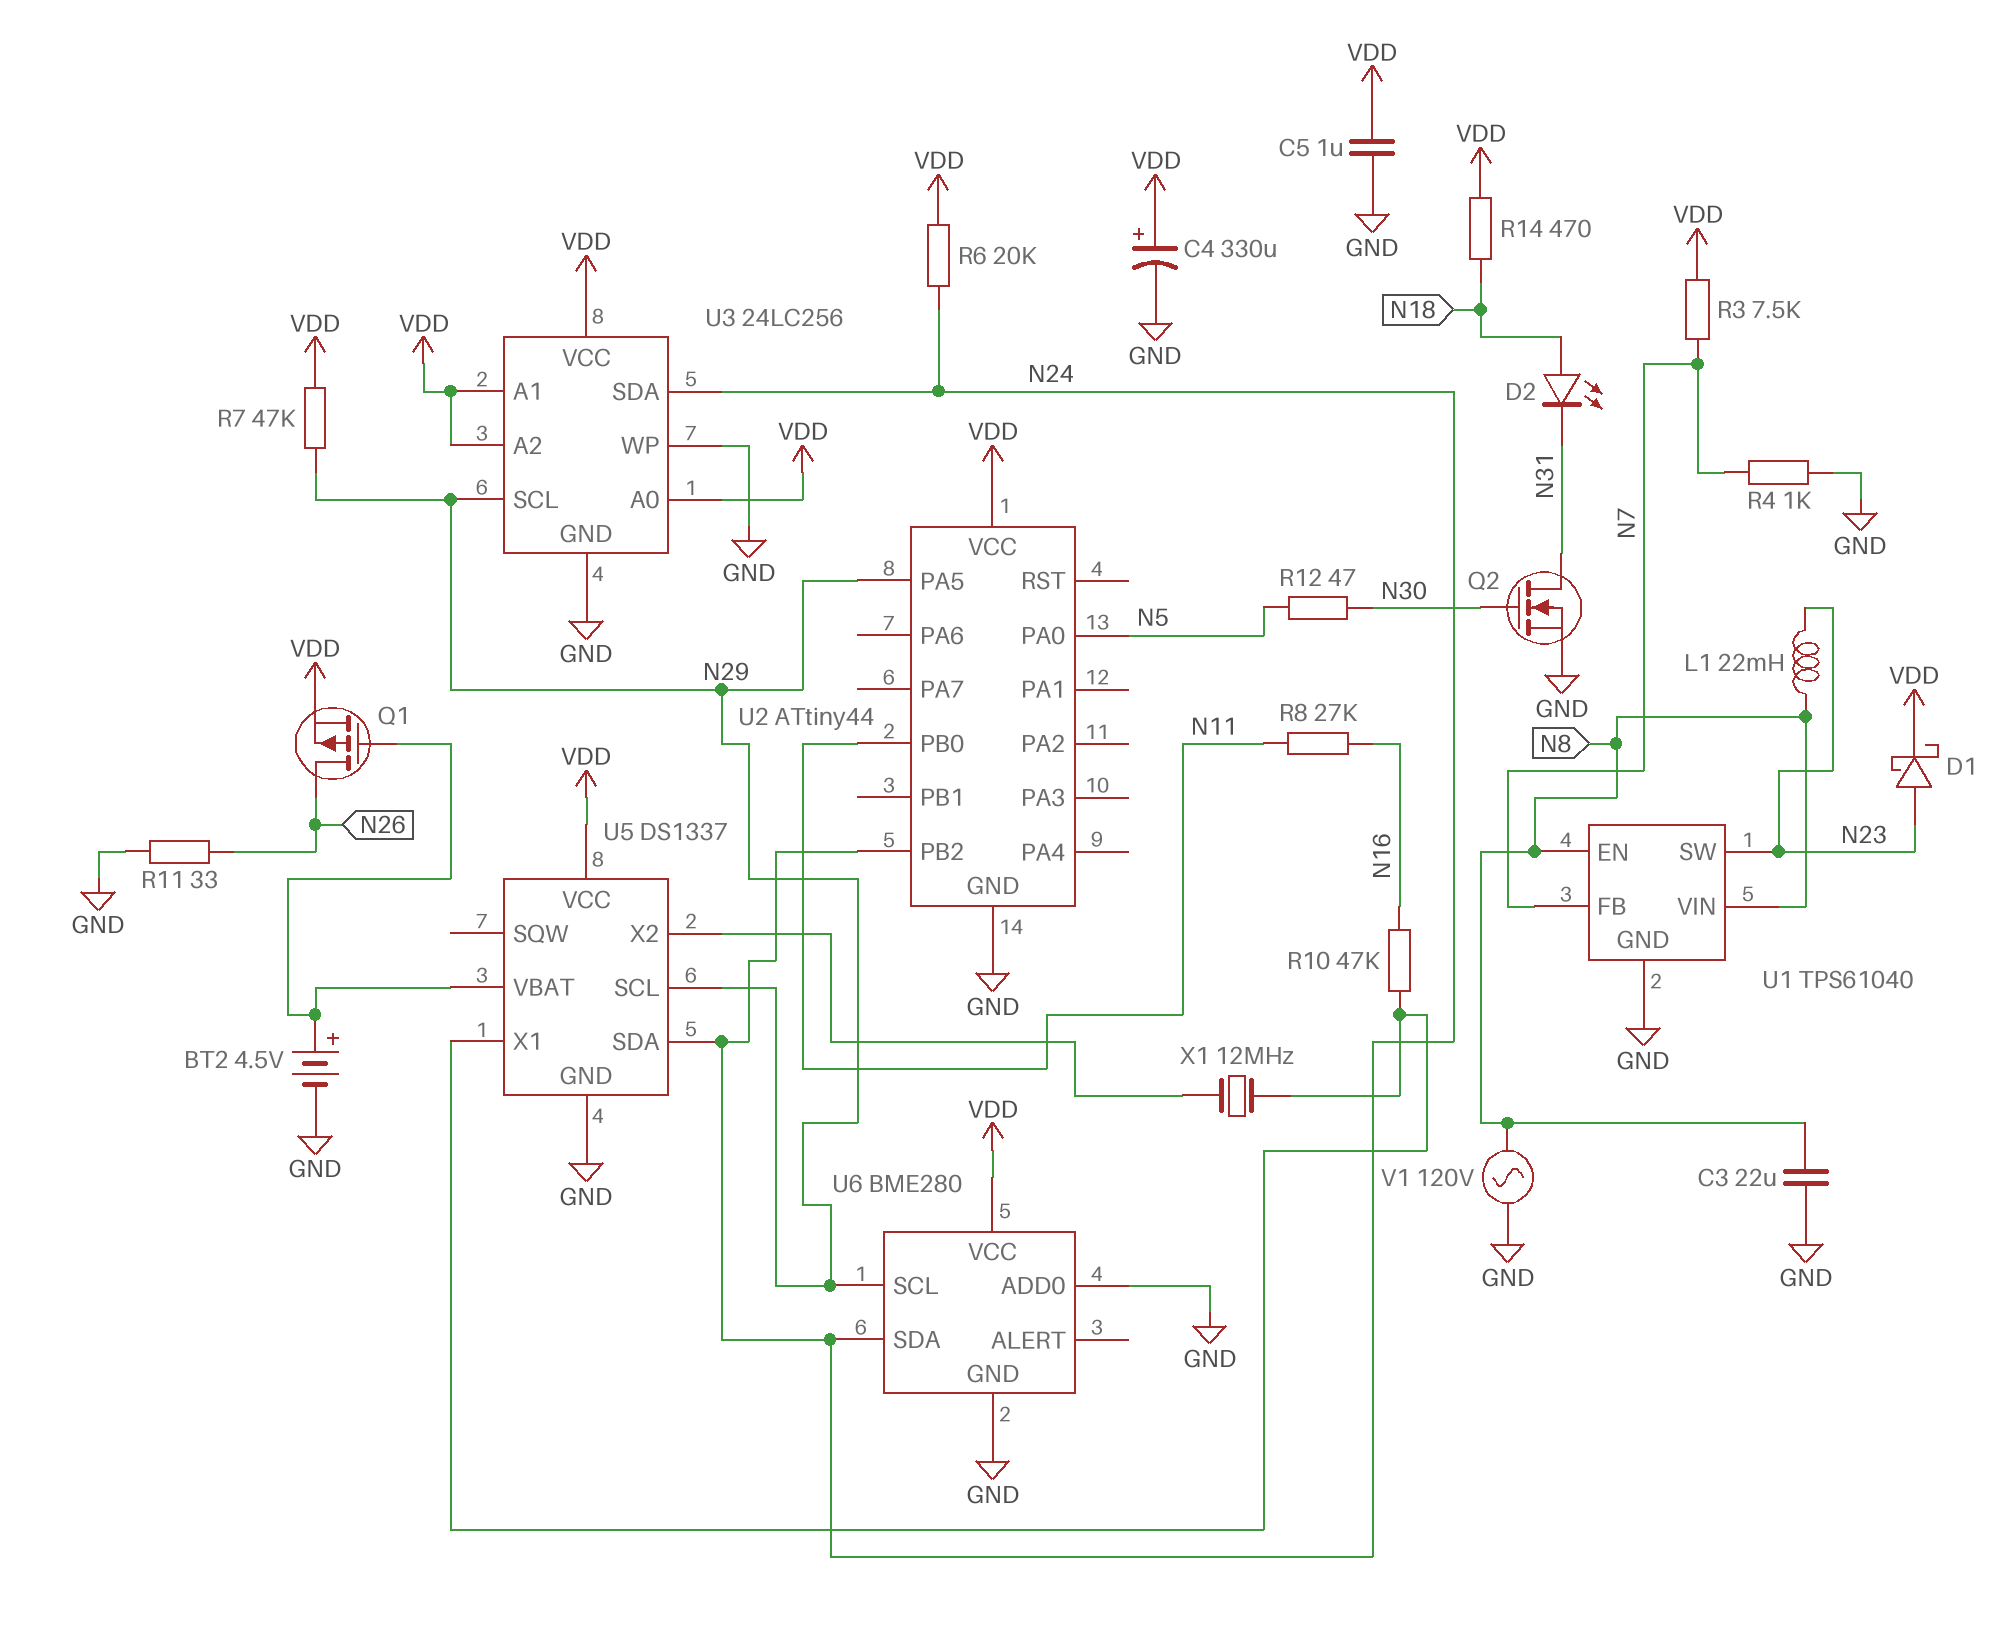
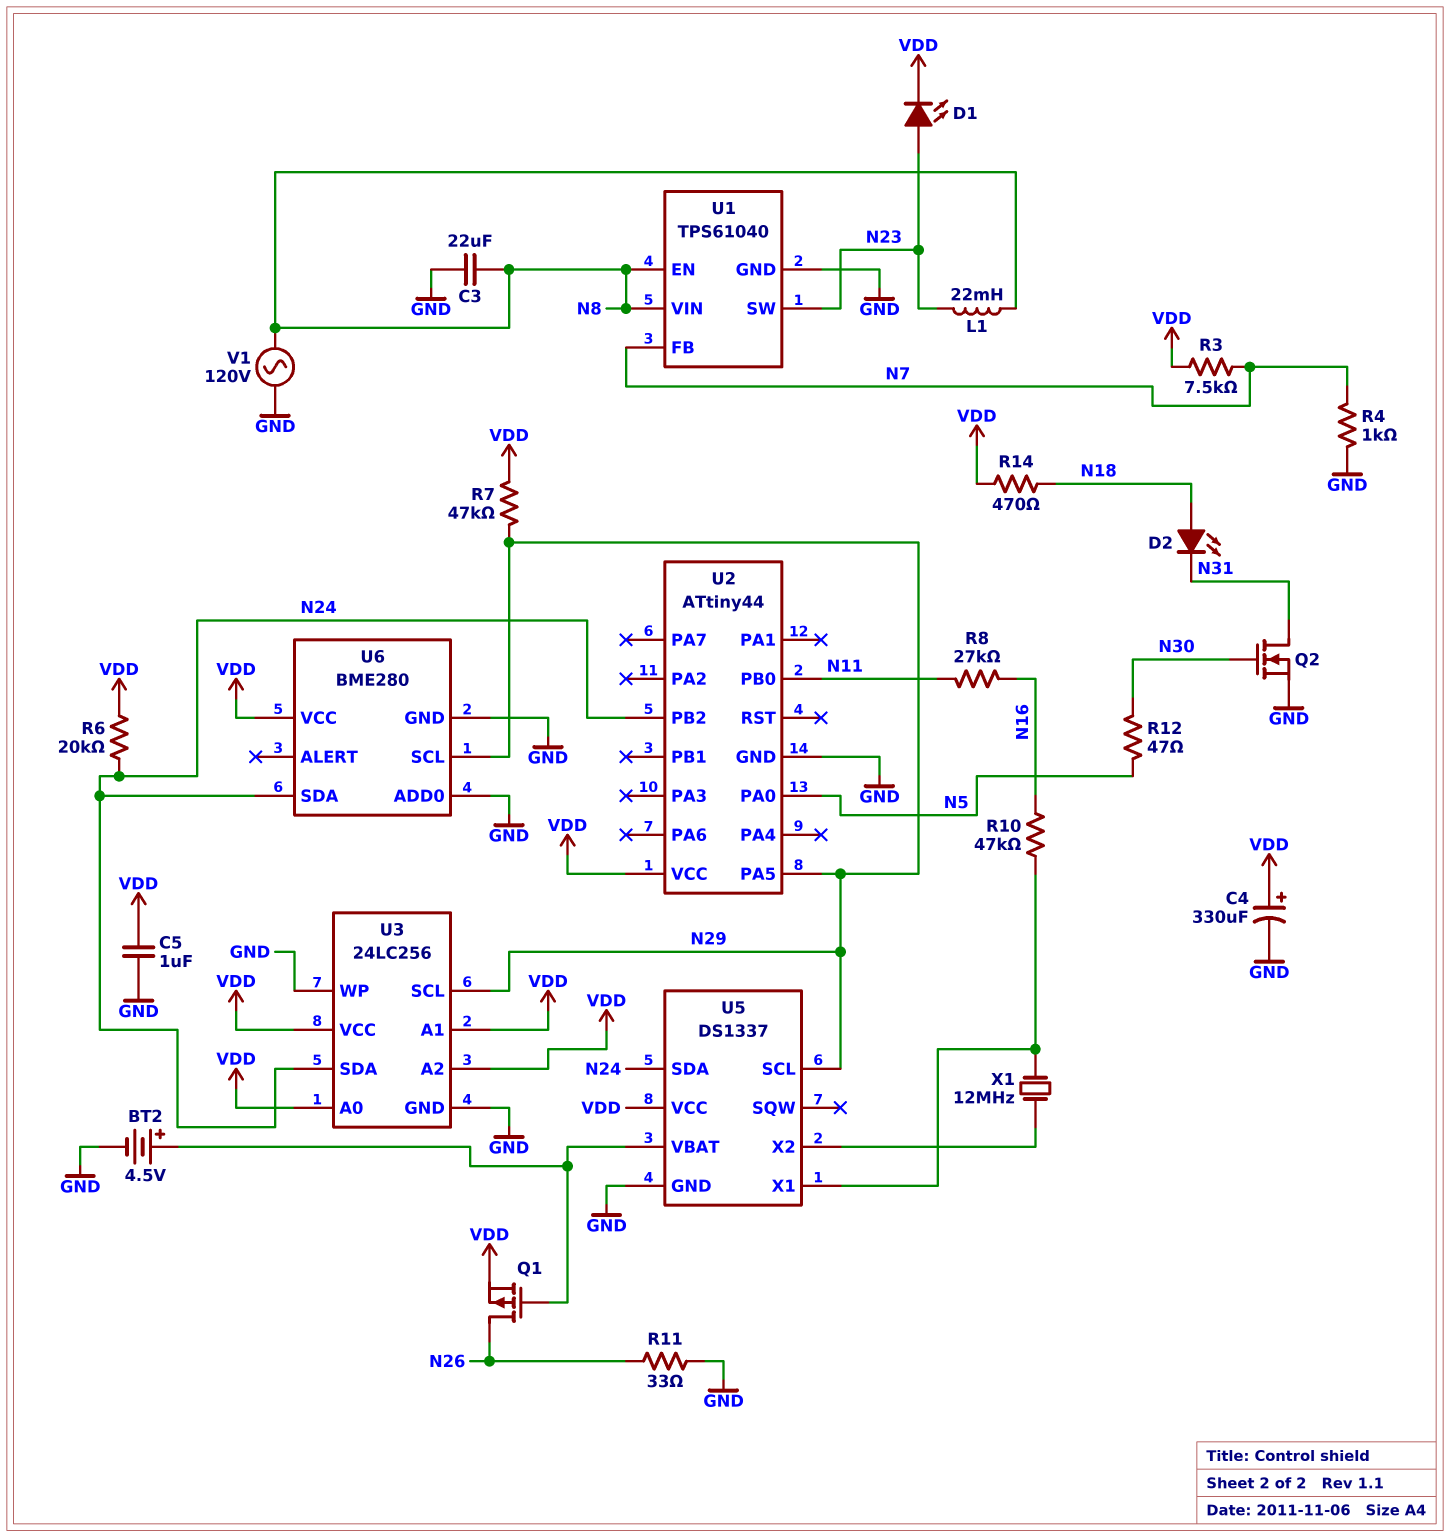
D1: schottky (A N23, K VDD) -> LED (A N23, K VDD)

